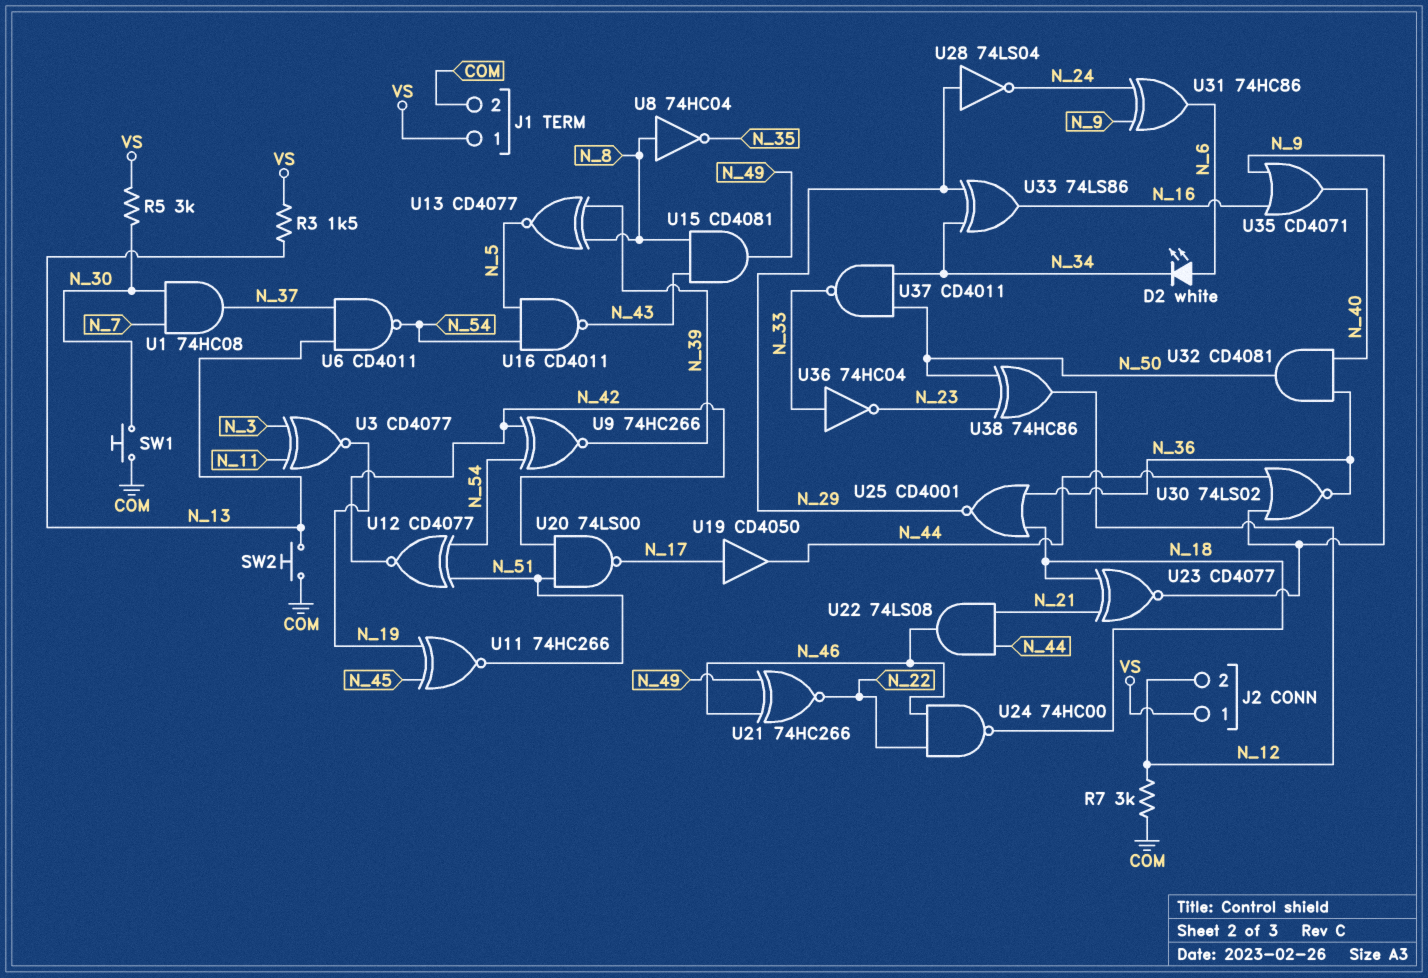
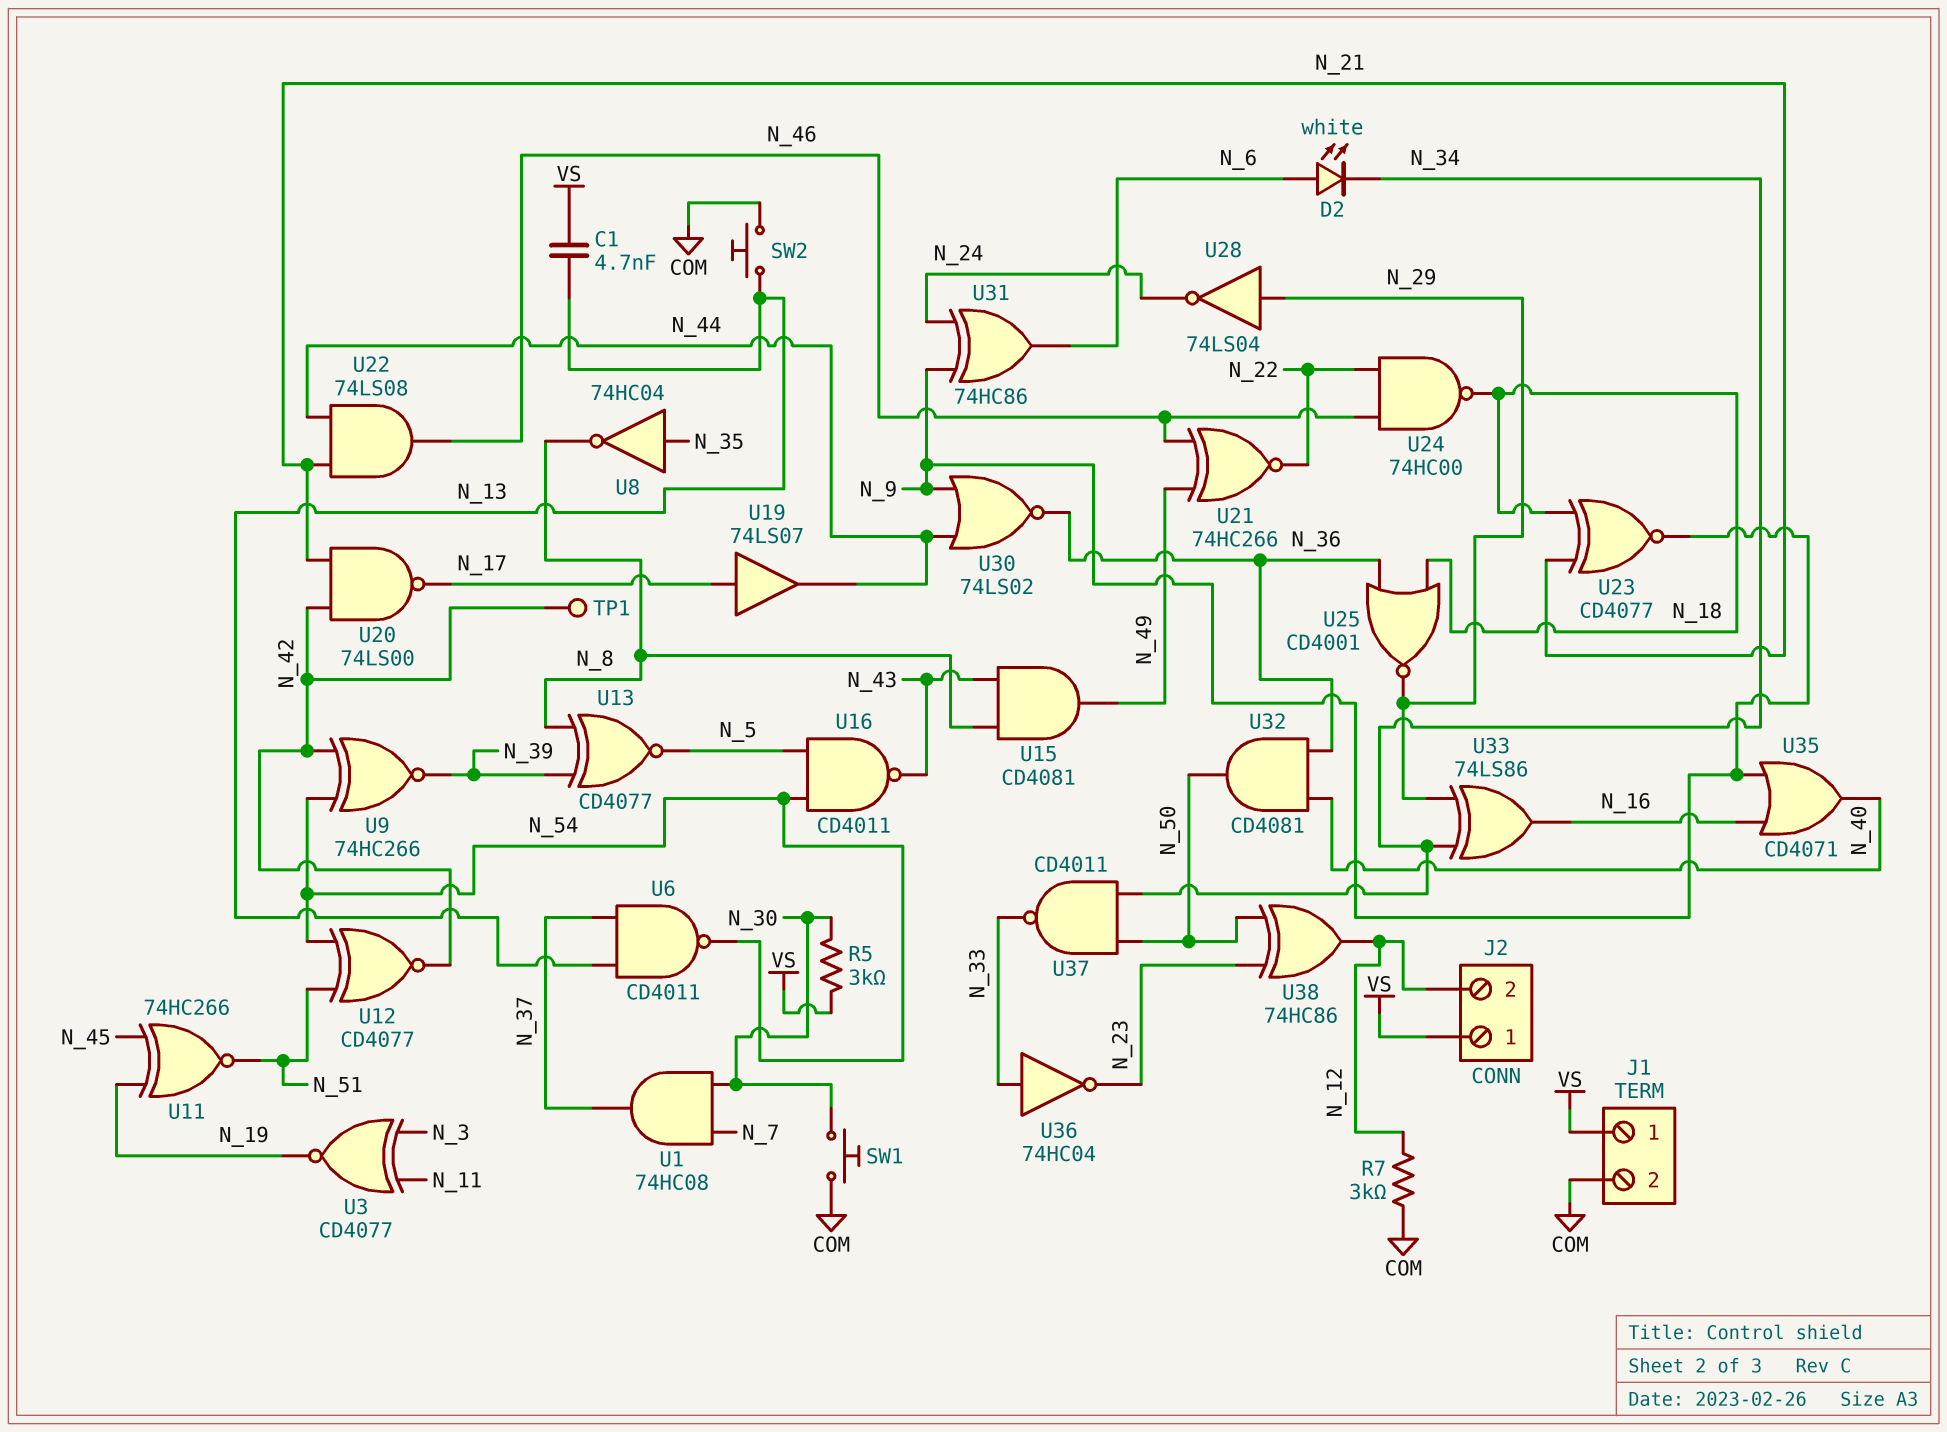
C1: none -> 4.7nF (N_13, VS)
R3: 1.5k (N_13, VS) -> none
TP1: none -> test point (N_42)
U8: NOT 74HC04 (in N_8, out N_35) -> NOT 74HC04 (in N_35, out N_8)
U19: buffer CD4050 (in N_17, out N_44) -> buffer 74LS07 (in N_17, out N_44)
U20: NAND 74LS00 (in N_42, in N_51, out N_17) -> NAND 74LS00 (in N_21, in N_42, out N_17)

